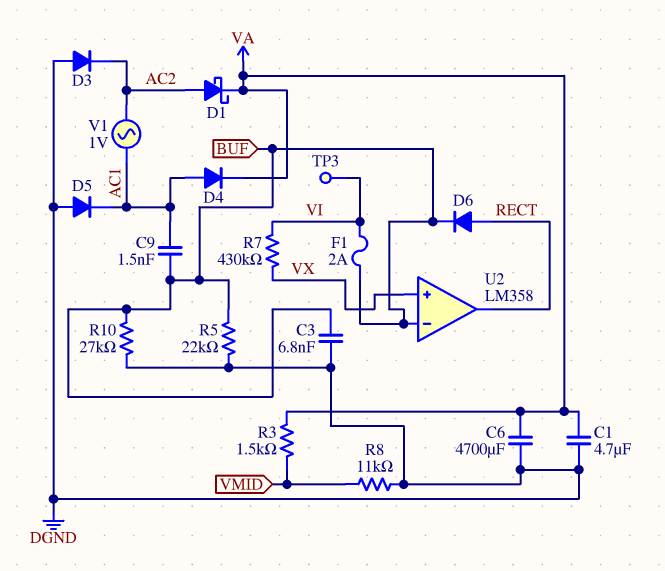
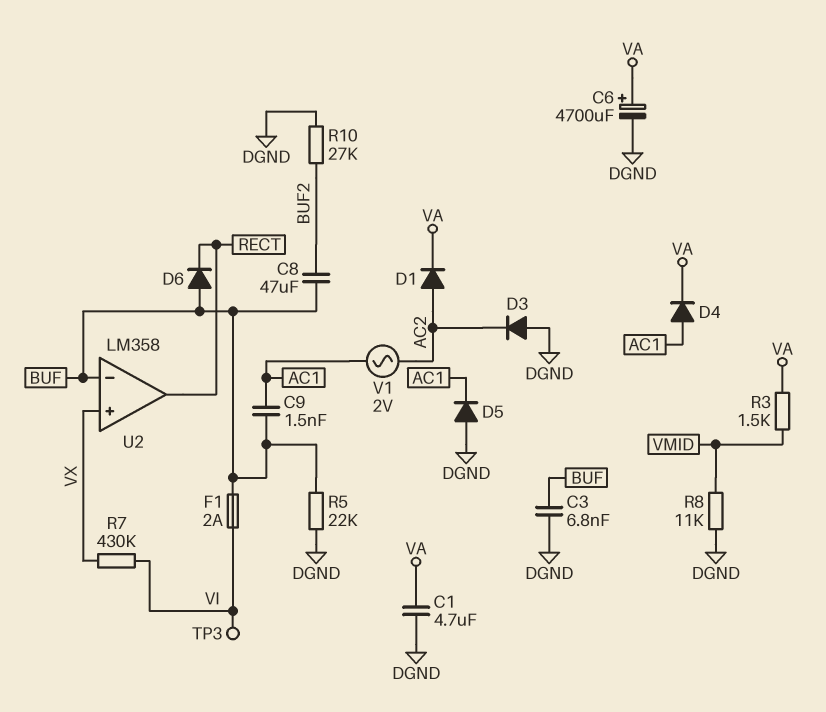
C6: 4700uF (DGND, VA) -> 4700uF (plus VA, minus DGND)
C8: none -> 47uF (BUF, BUF2)
D1: schottky (A AC2, K VA) -> diode (A AC2, K VA)
D6: diode (A RECT, K BUF) -> diode (A BUF, K RECT)
R10: 27k (BUF, DGND) -> 27k (BUF2, DGND)
V1: AC 1V (AC1, AC2) -> AC 2V (AC1, AC2)

